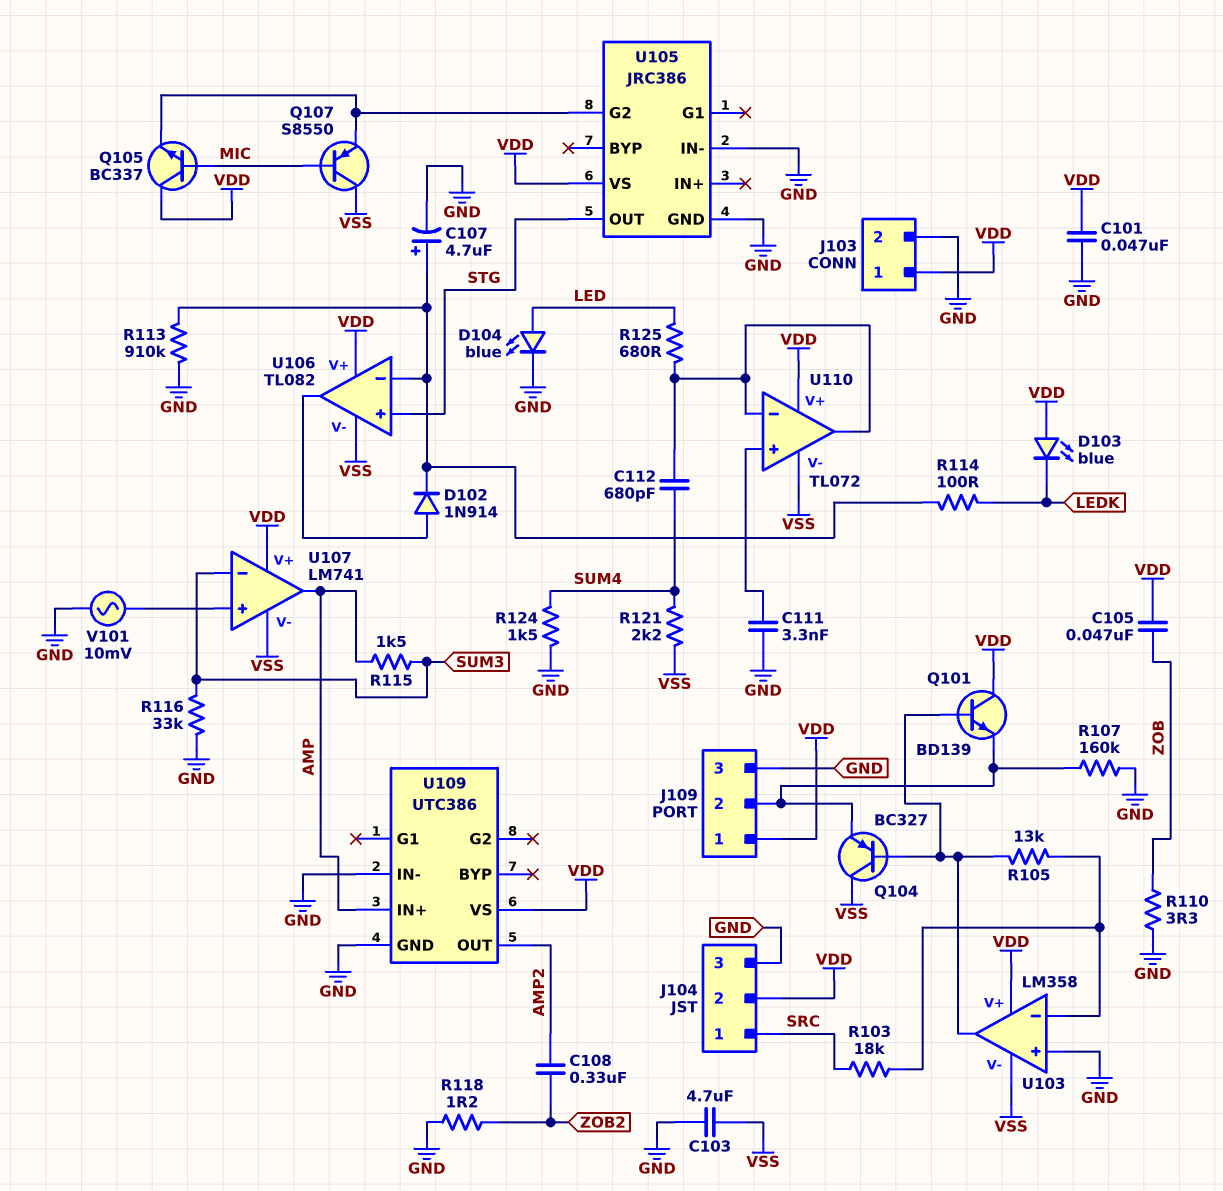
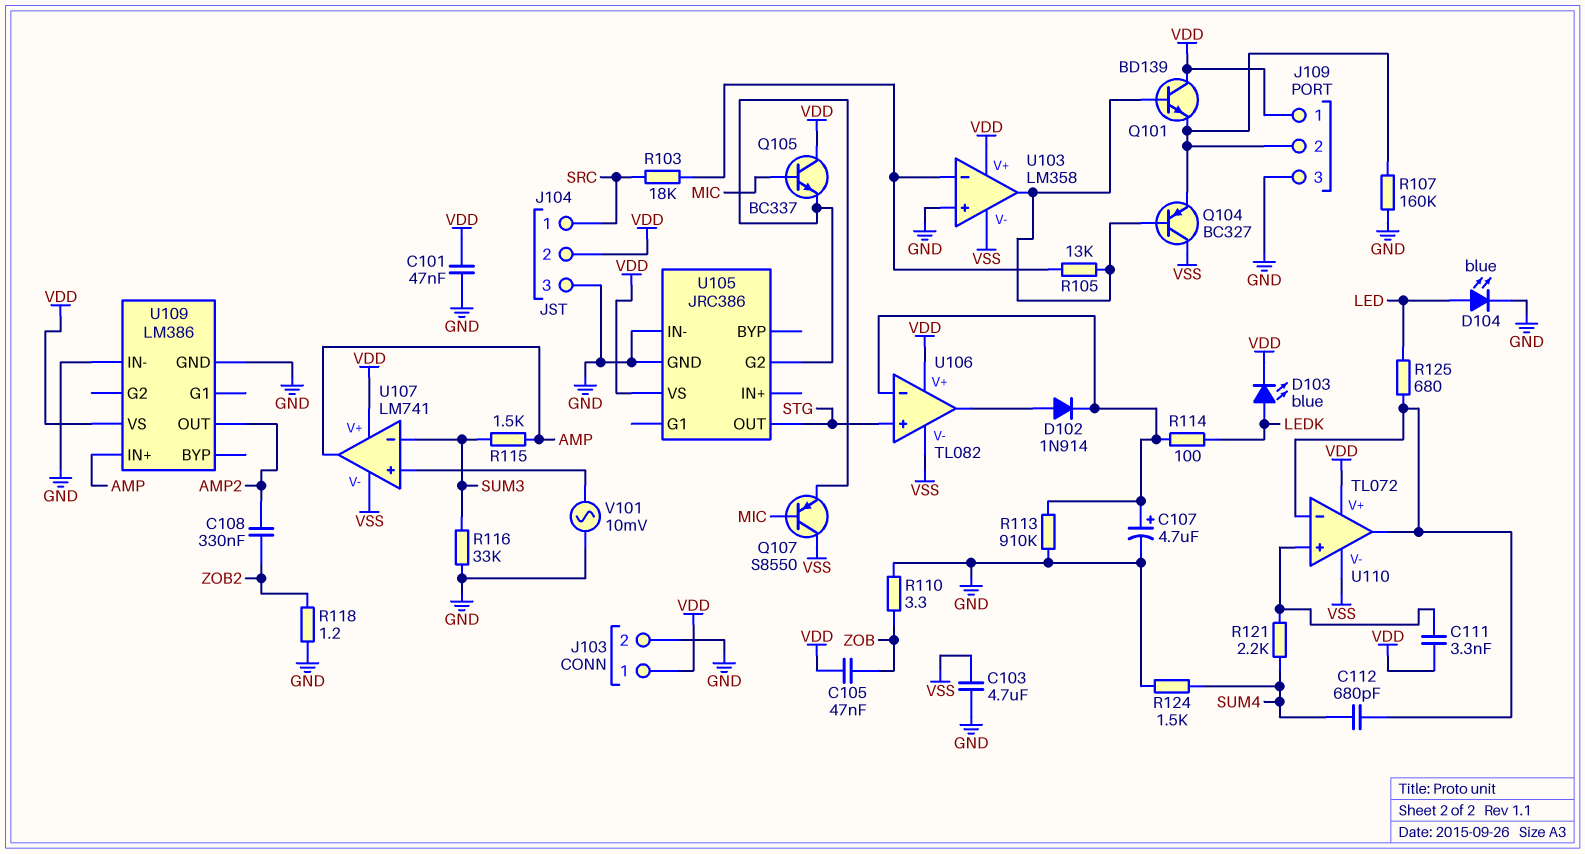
C111: 3.3nF (GND, U110/in+) -> 3.3nF (U110/in+, VDD)
D103: LED blue (A VDD, K LEDK) -> LED blue (A LEDK, K VDD)
R121: 2.2k (SUM4, VSS) -> 2.2k (SUM4, U110/in+)
U109: UTC386 -> LM386

